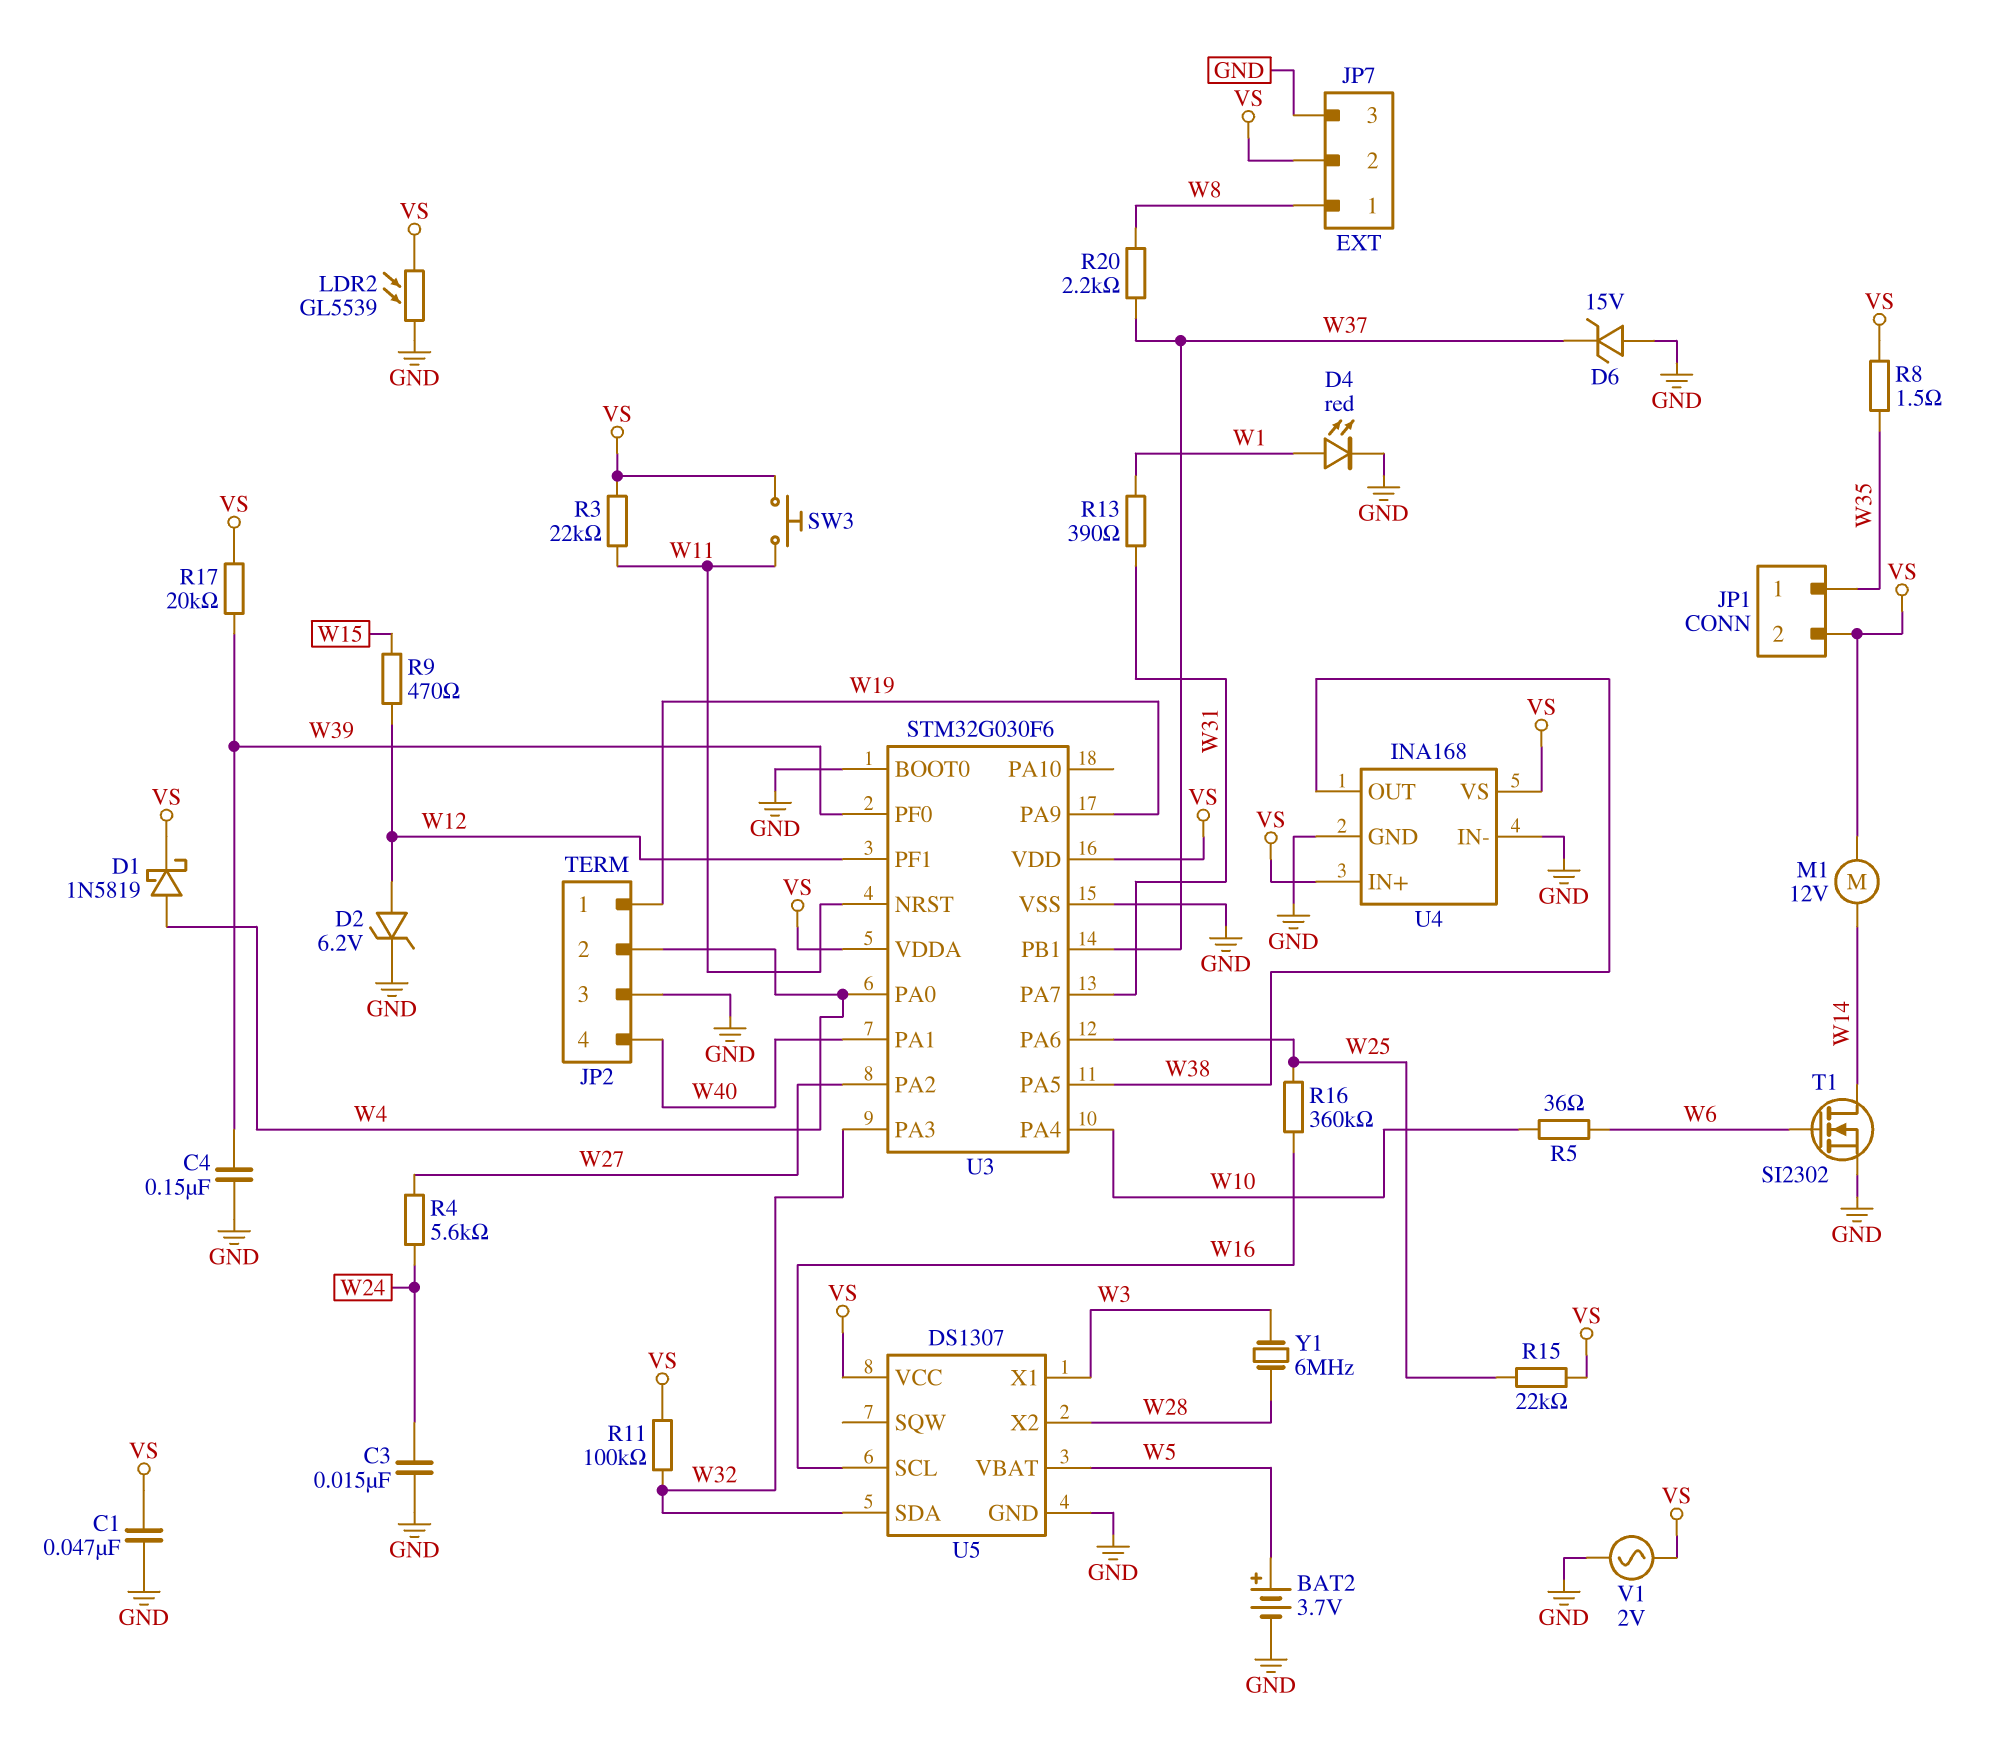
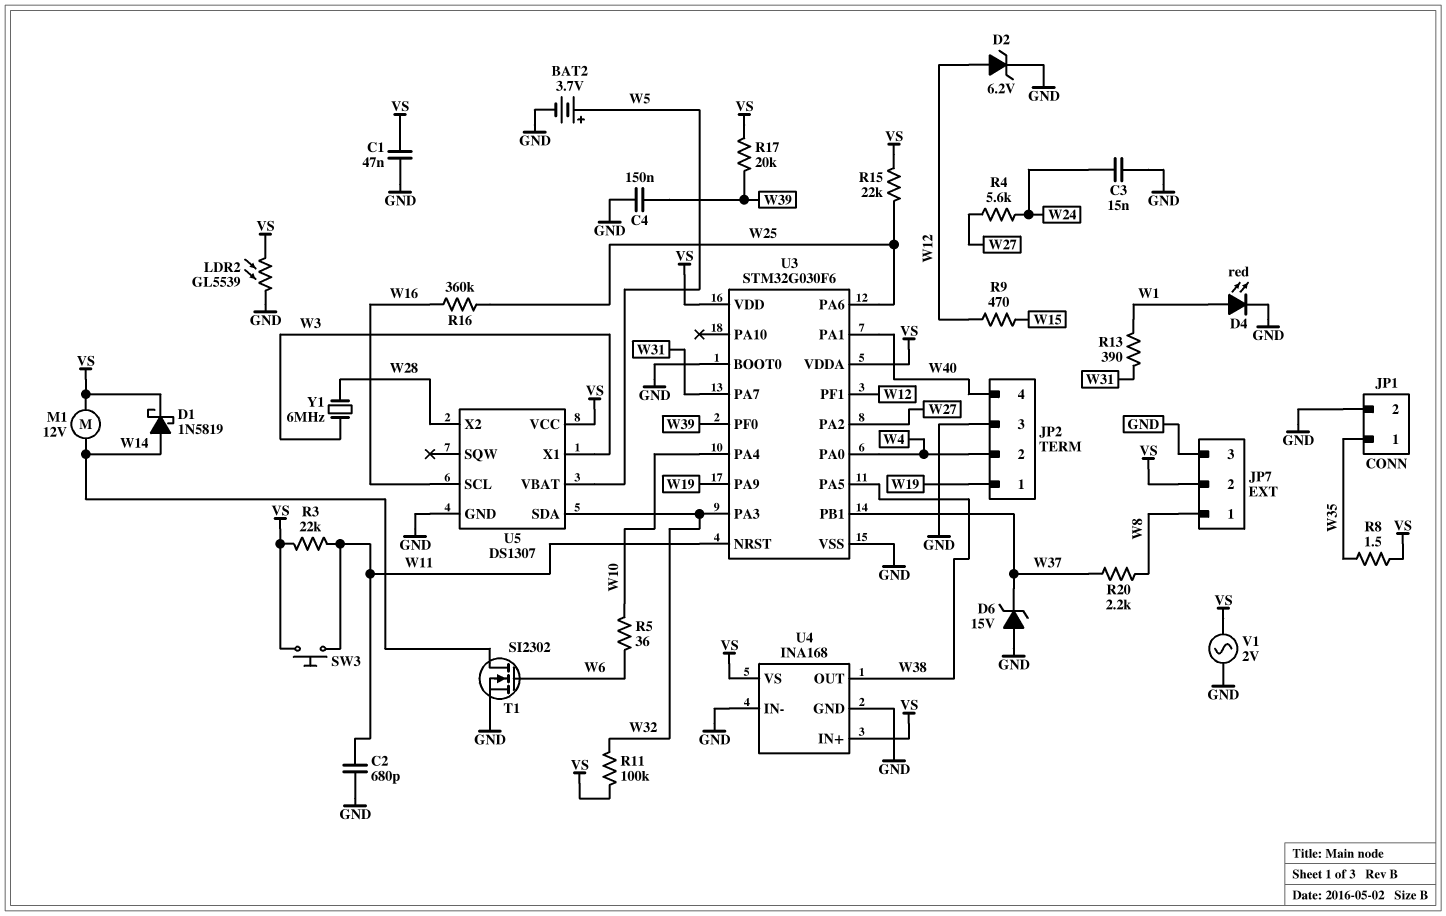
C2: none -> 680pF (GND, W11)
D1: schottky 1N5819 (A W4, K VS) -> schottky 1N5819 (A W14, K VS)
JP1 pin 2: VS -> GND

